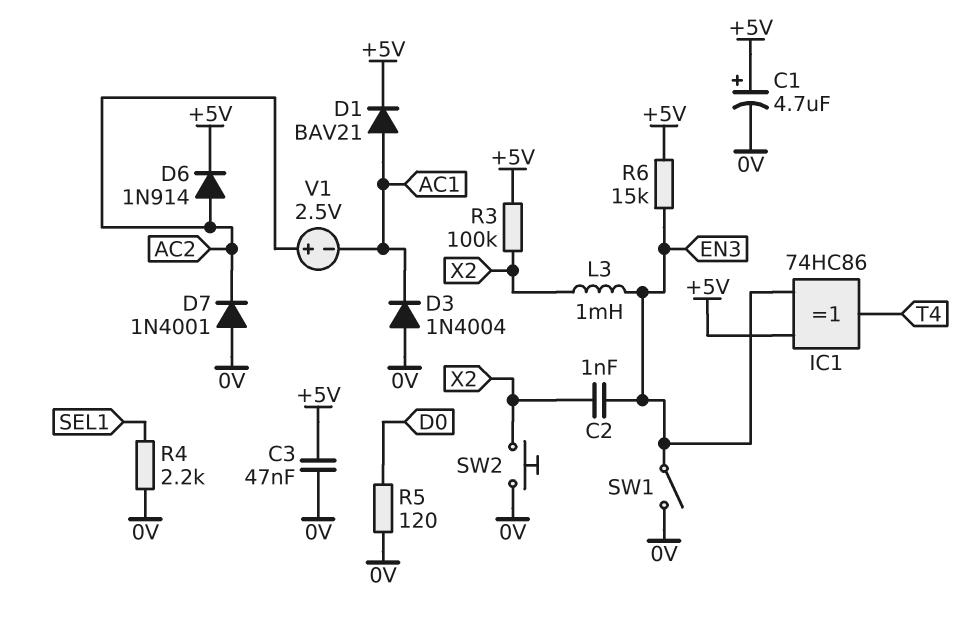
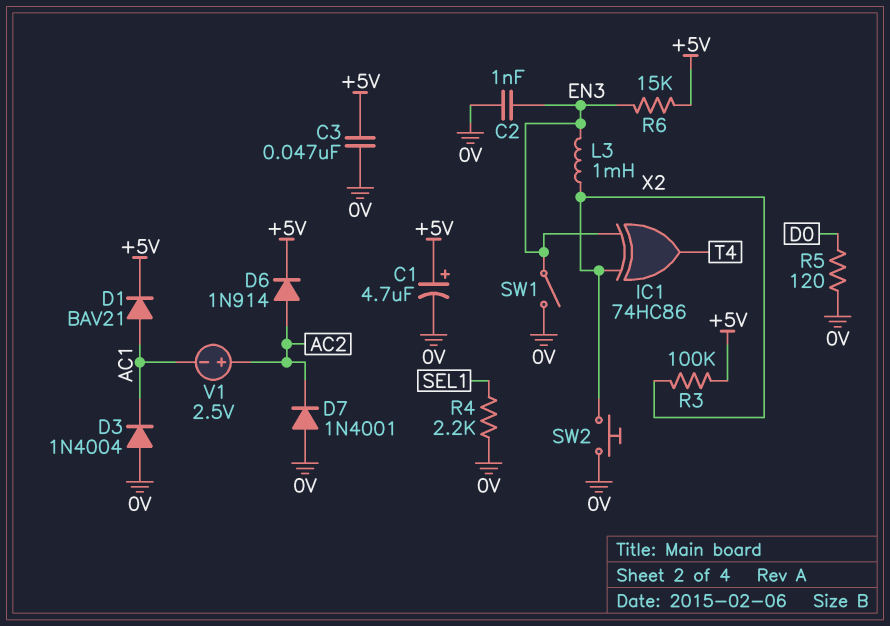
C2: 1nF (EN3, X2) -> 1nF (0V, EN3)
IC1: XOR 74HC86 (in +5V, in EN3, out T4) -> XOR 74HC86 (in EN3, in X2, out T4)

